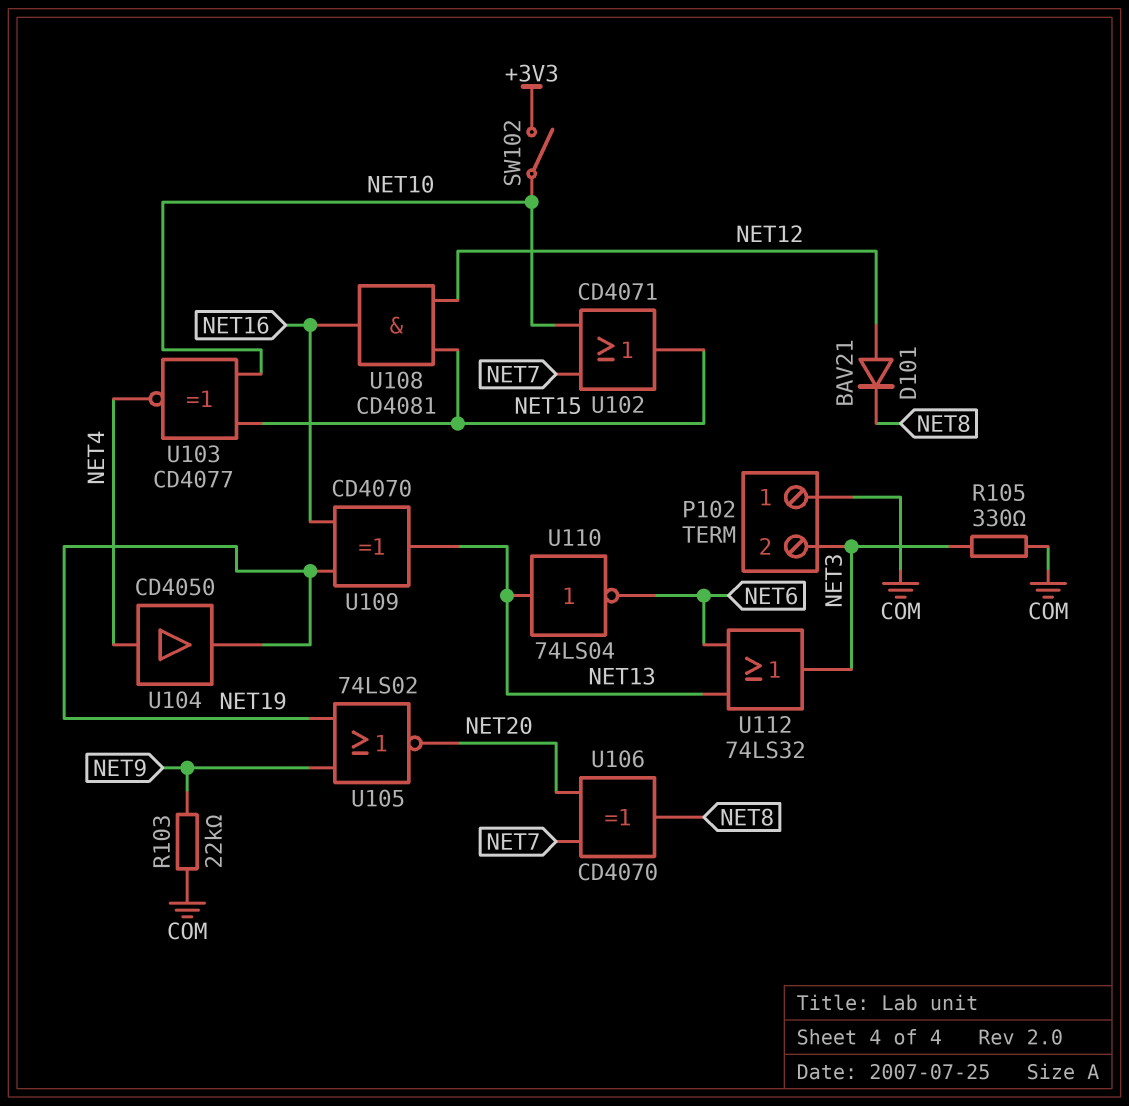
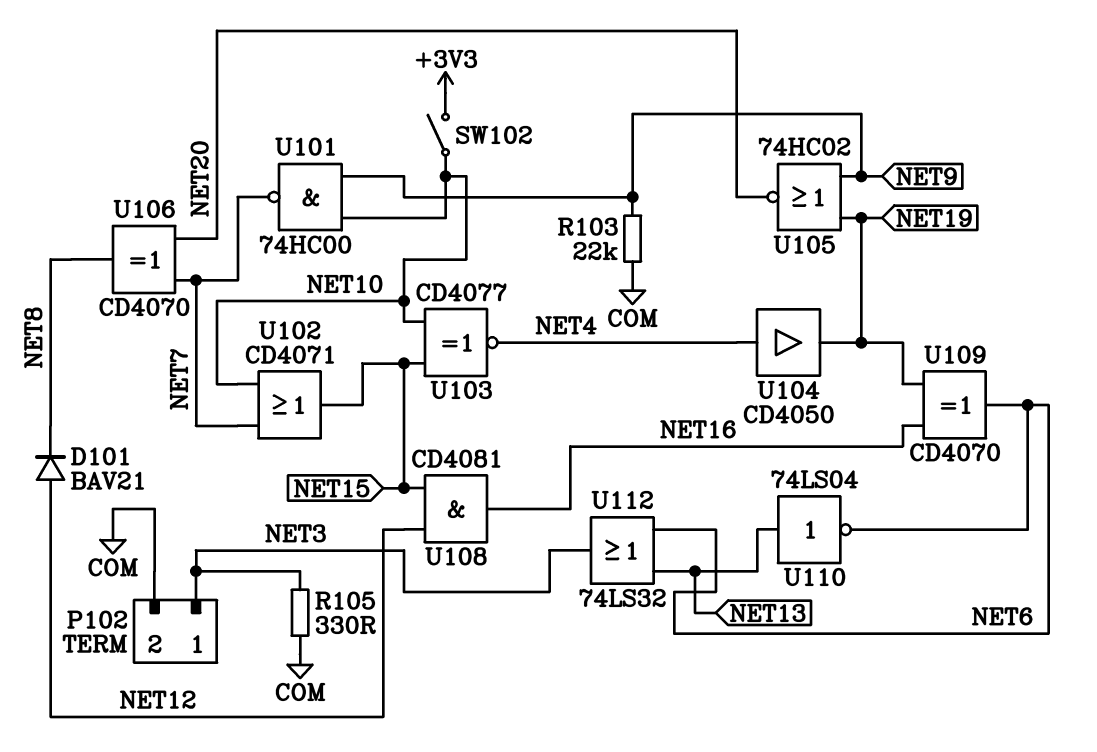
P102 pin 1: COM -> NET3
P102 pin 2: NET3 -> COM
U101: none -> NAND 74HC00 (in NET9, in NET10, out NET7)
U105: NOR 74LS02 (in NET9, in NET19, out NET20) -> NOR 74HC02 (in NET9, in NET19, out NET20)
U109: XOR CD4070 (in NET16, in NET19, out NET13) -> XOR CD4070 (in NET16, in NET19, out NET6)

